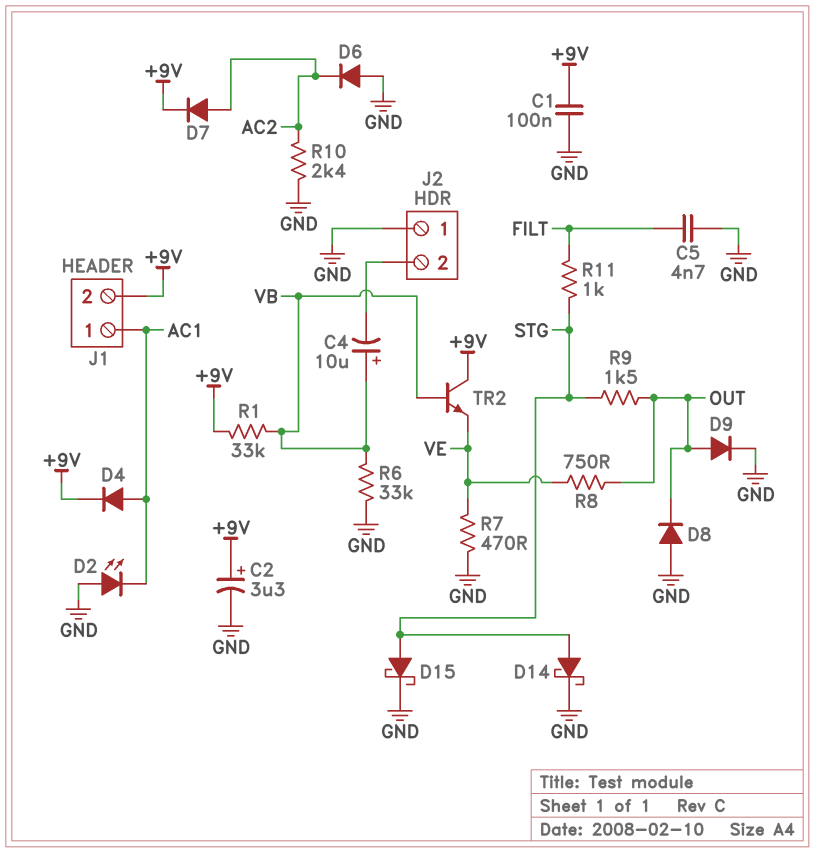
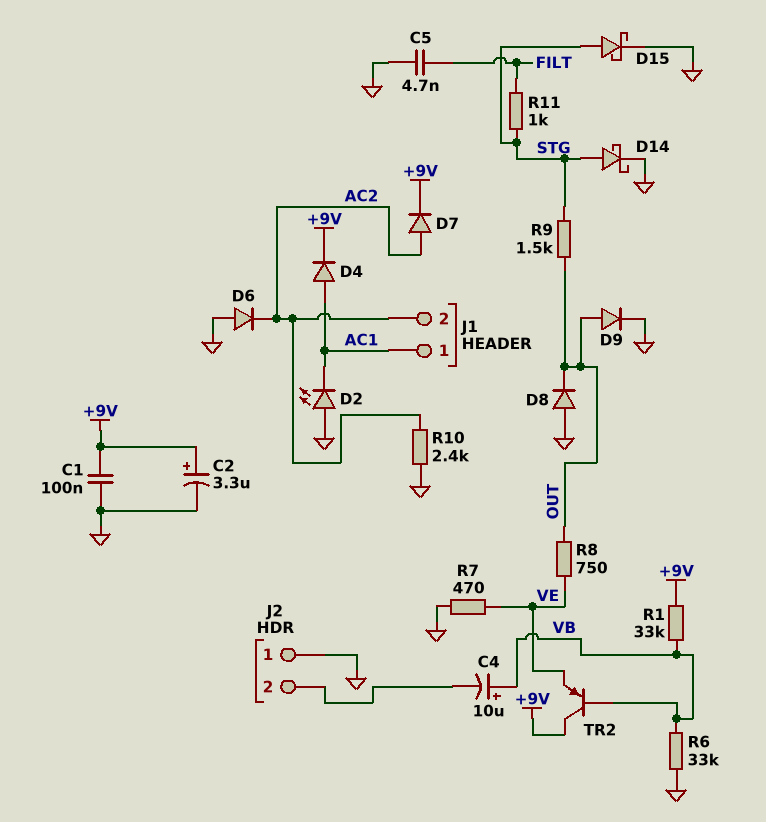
J1 pin 2: +9V -> AC2
TR2: NPN (B VB, C +9V, E VE) -> PNP (B VB, C +9V, E VE)

